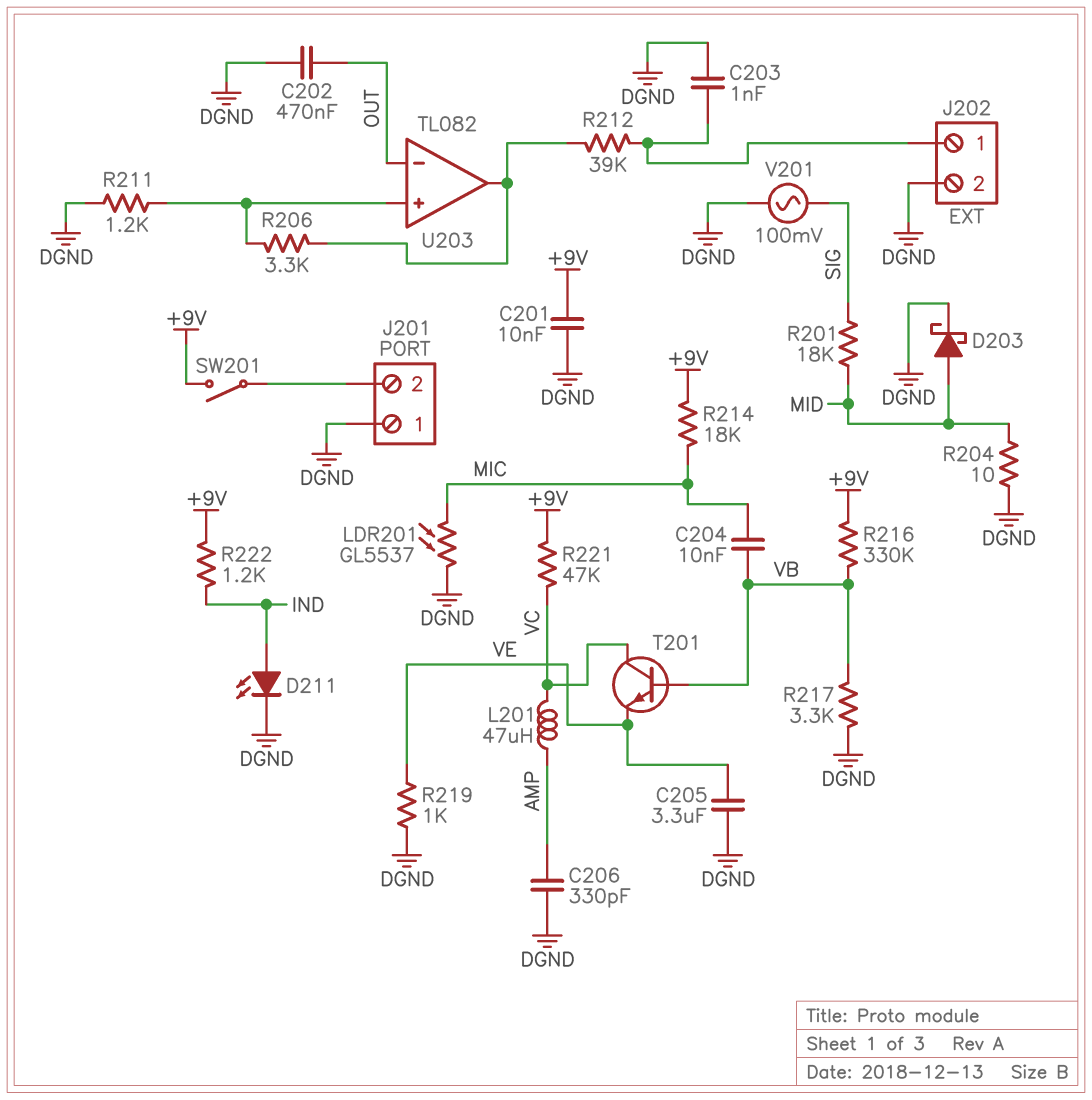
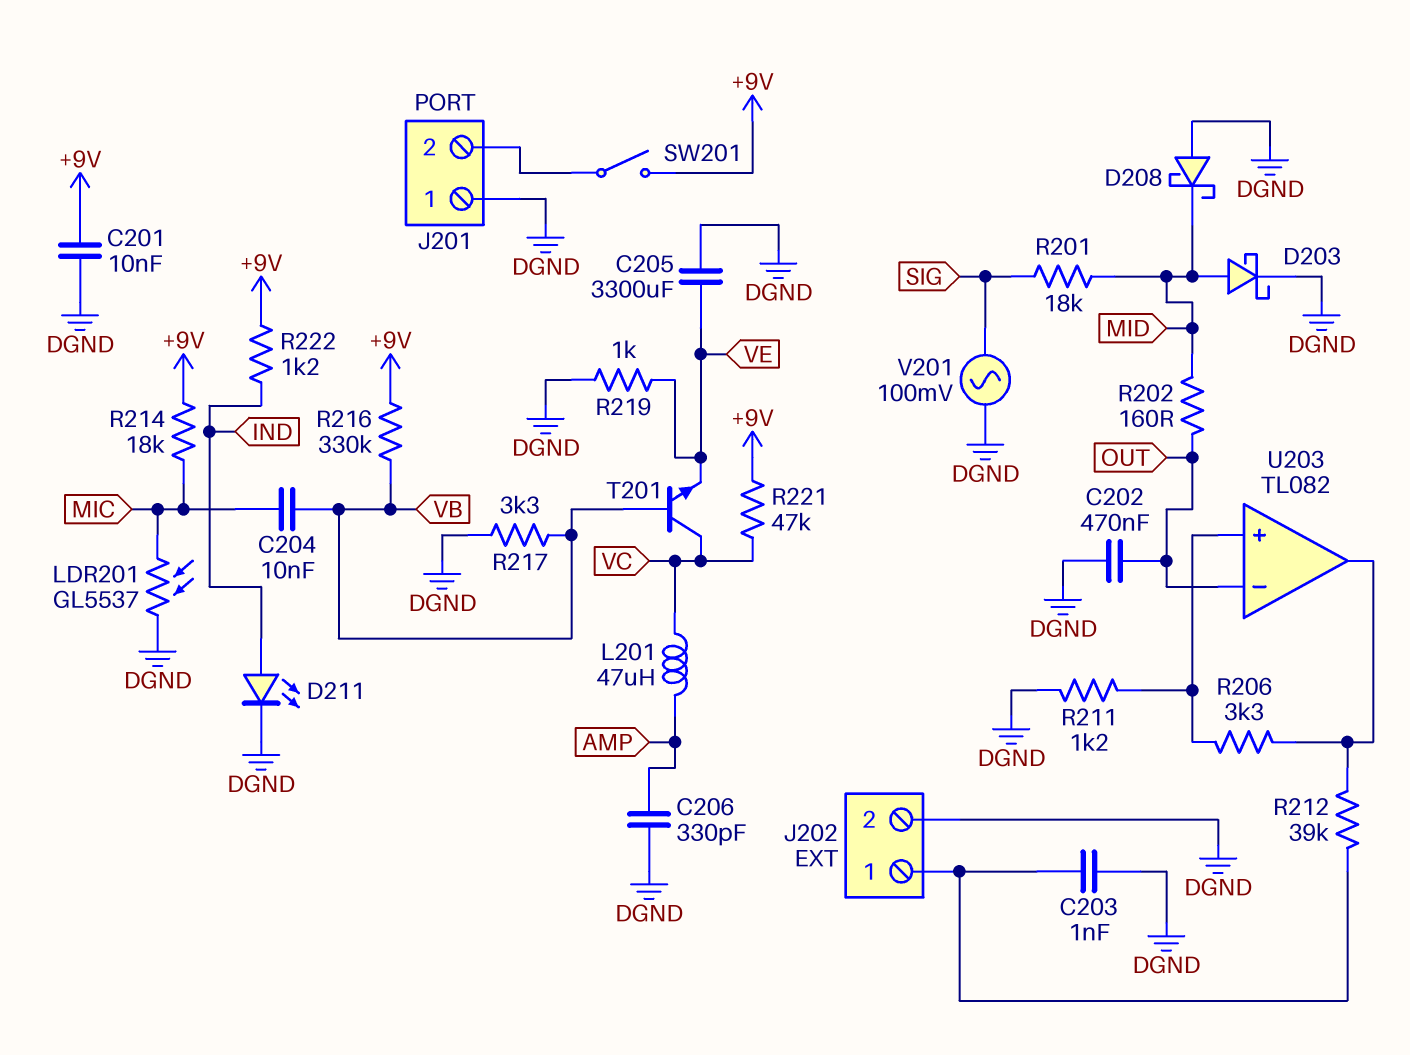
C205: 3.3uF (DGND, VE) -> 3300uF (DGND, VE)
D208: none -> schottky (A DGND, K MID)
R202: none -> 160 (MID, OUT)
R204: 10 (DGND, MID) -> none

